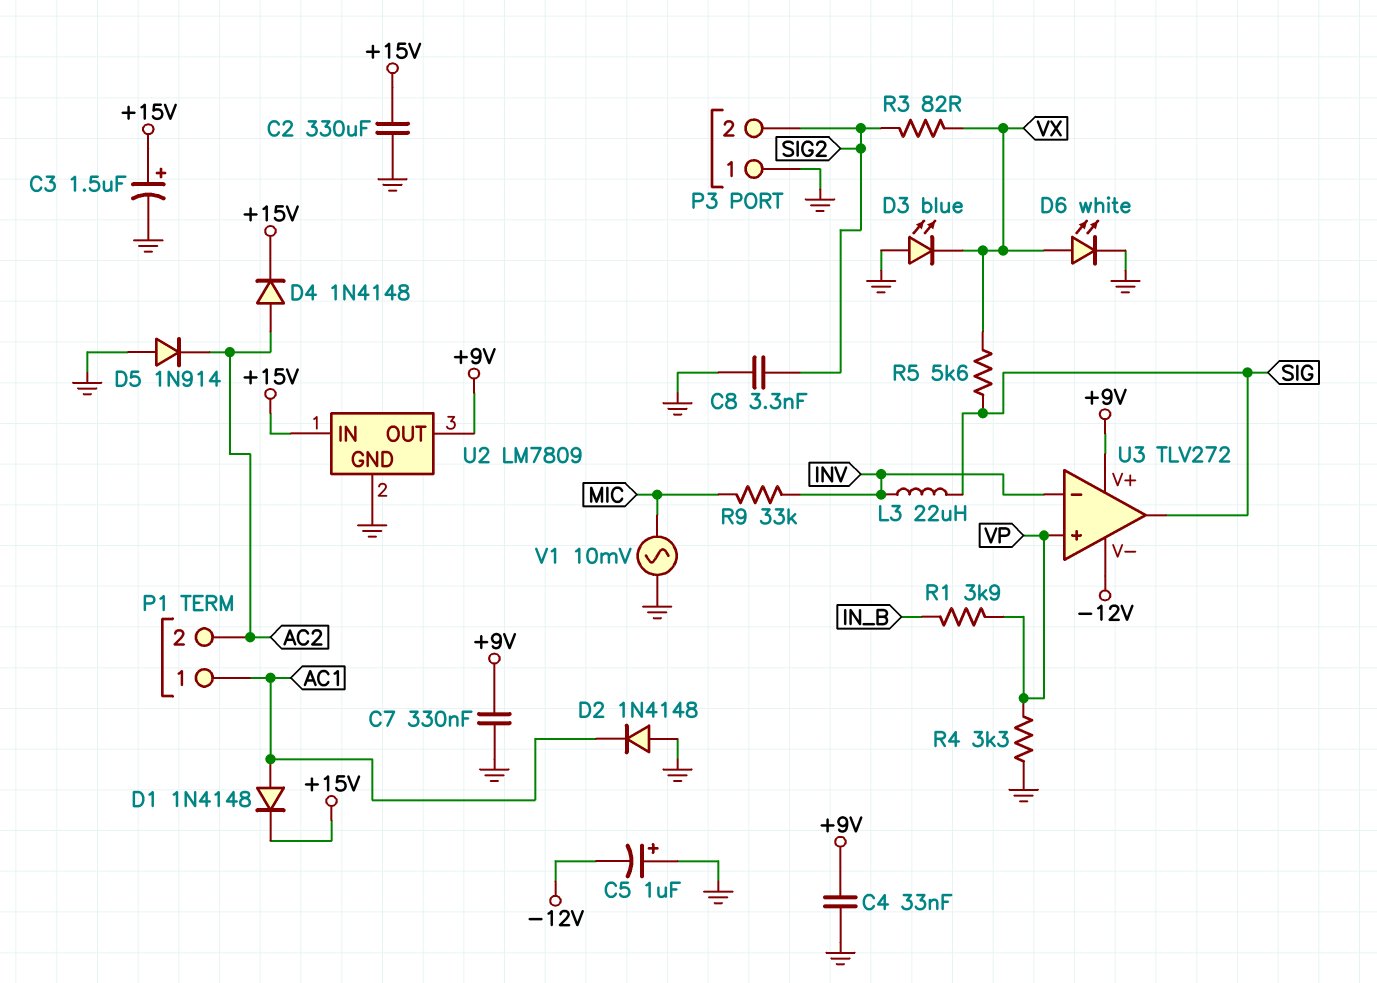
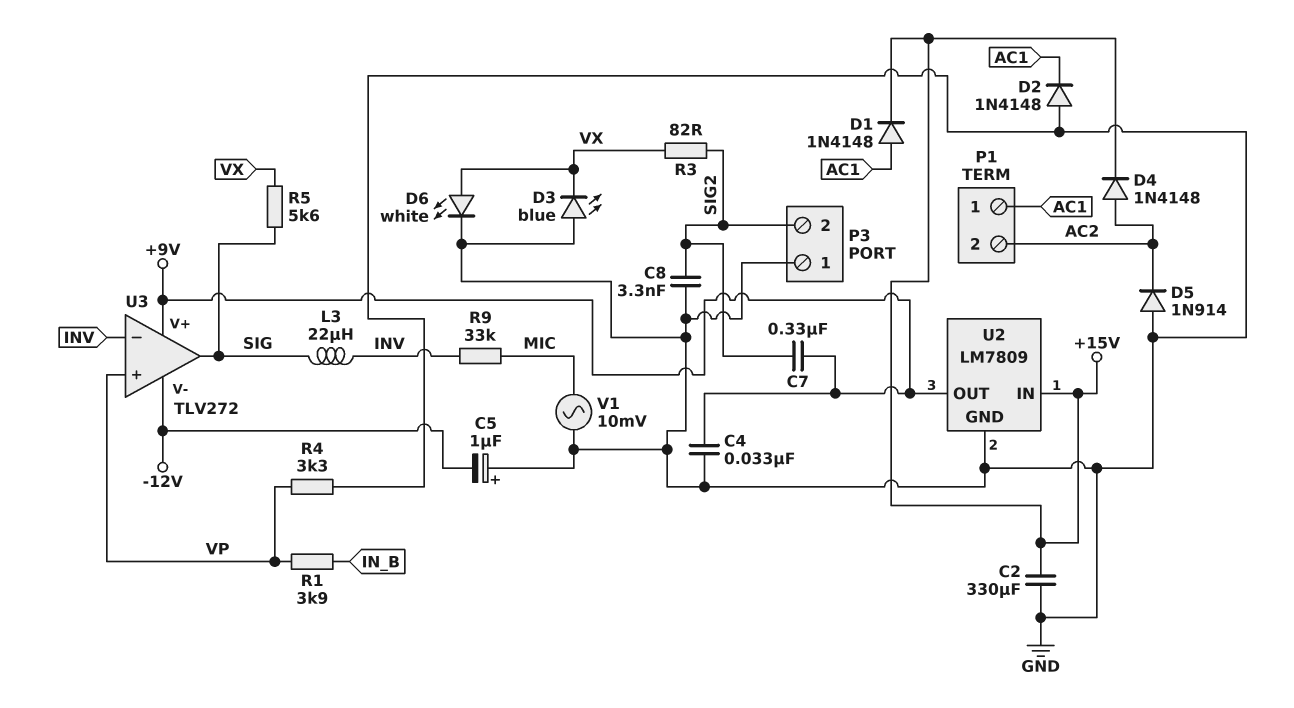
C3: 1.5uF (plus +15V, minus GND) -> none
C7: 330nF (+9V, GND) -> 330nF (+9V, SIG2)

